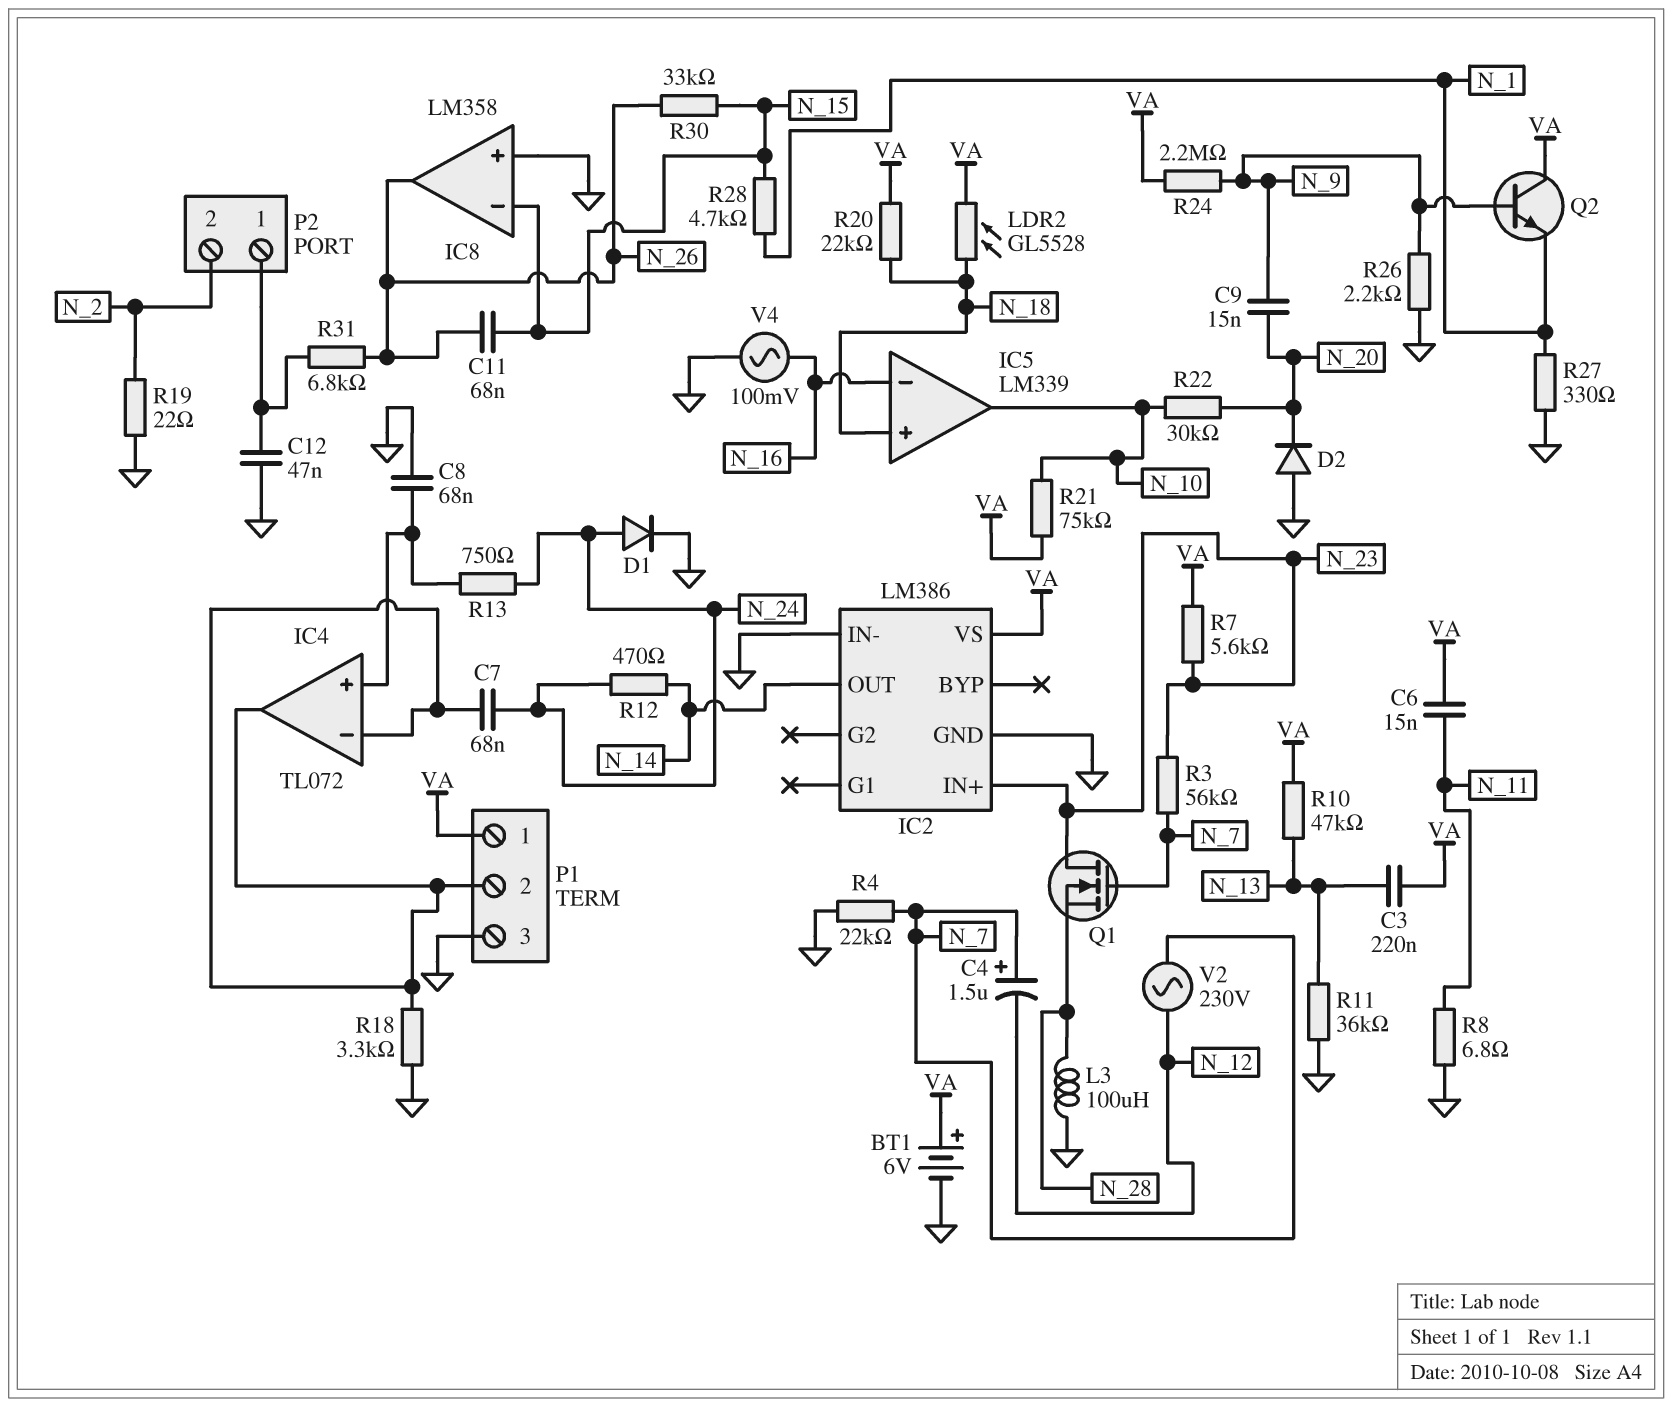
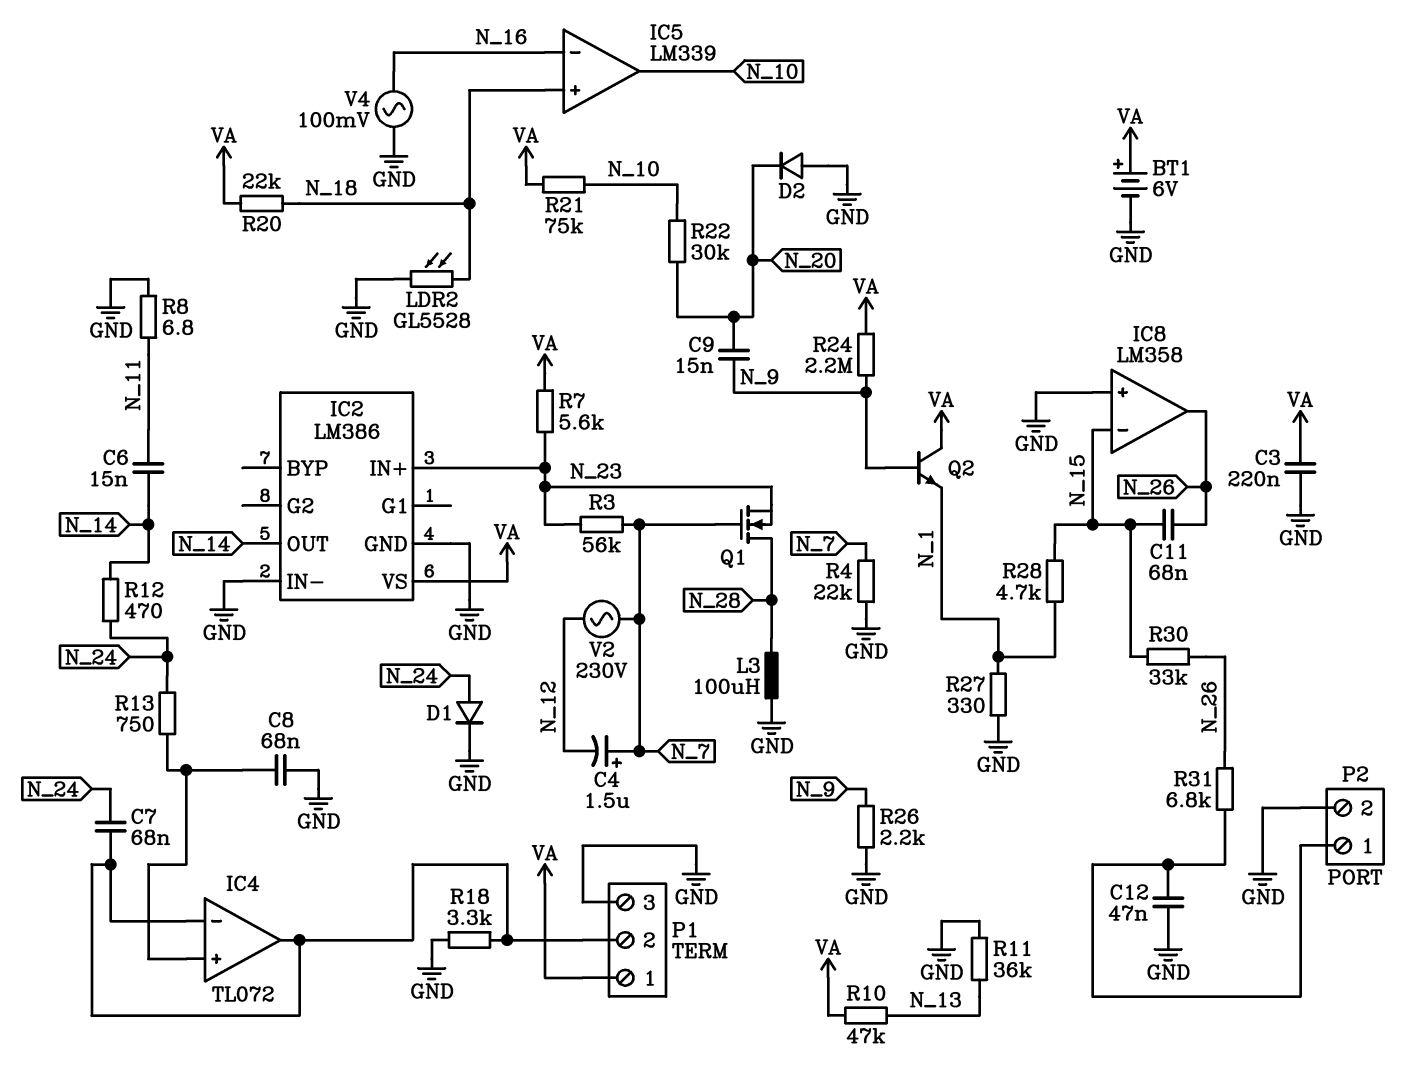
C3: 220nF (N_13, VA) -> 220nF (GND, VA)
C6: 15nF (N_11, VA) -> 15nF (N_11, N_14)
LDR2: GL5528 (N_18, VA) -> GL5528 (GND, N_18)
P2 pin 2: N_2 -> GND
Q1: NMOS (G N_7, D N_23, S N_28) -> NMOS (G N_7, D N_28, S N_23)
R19: 22 (GND, N_2) -> none

